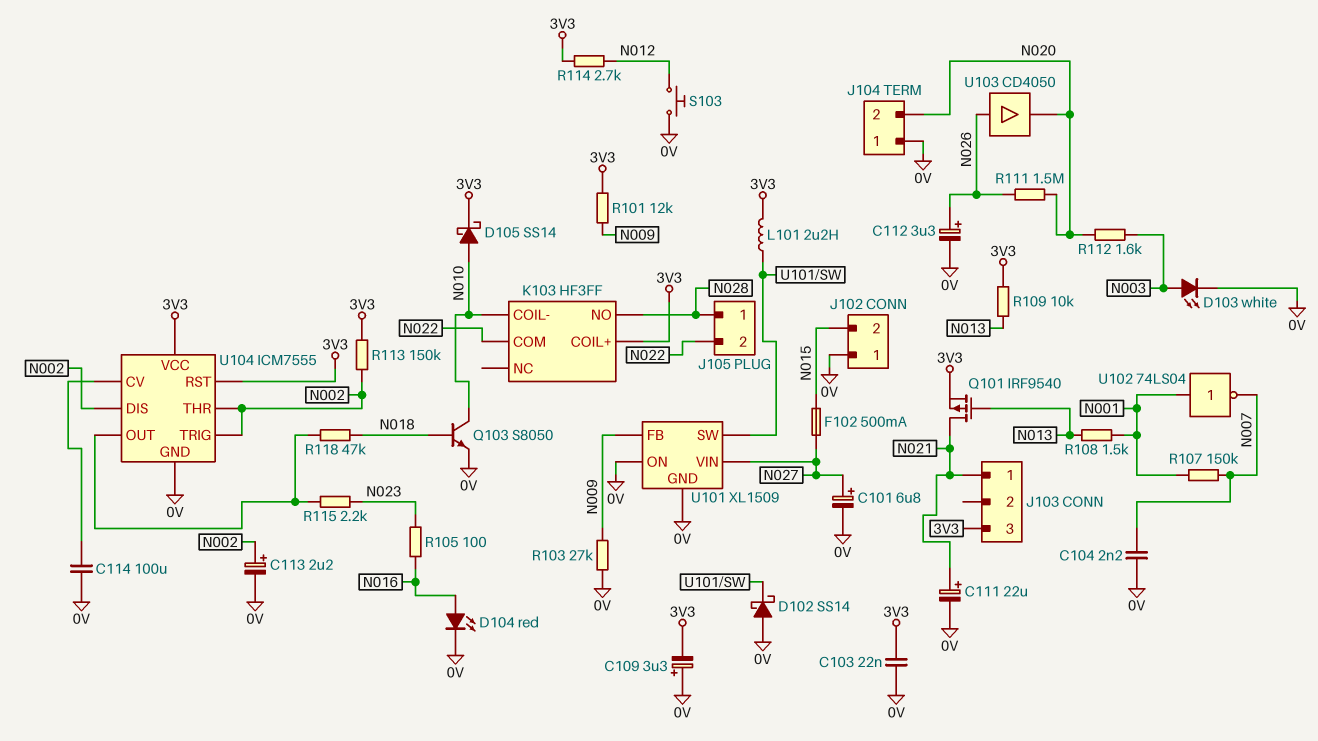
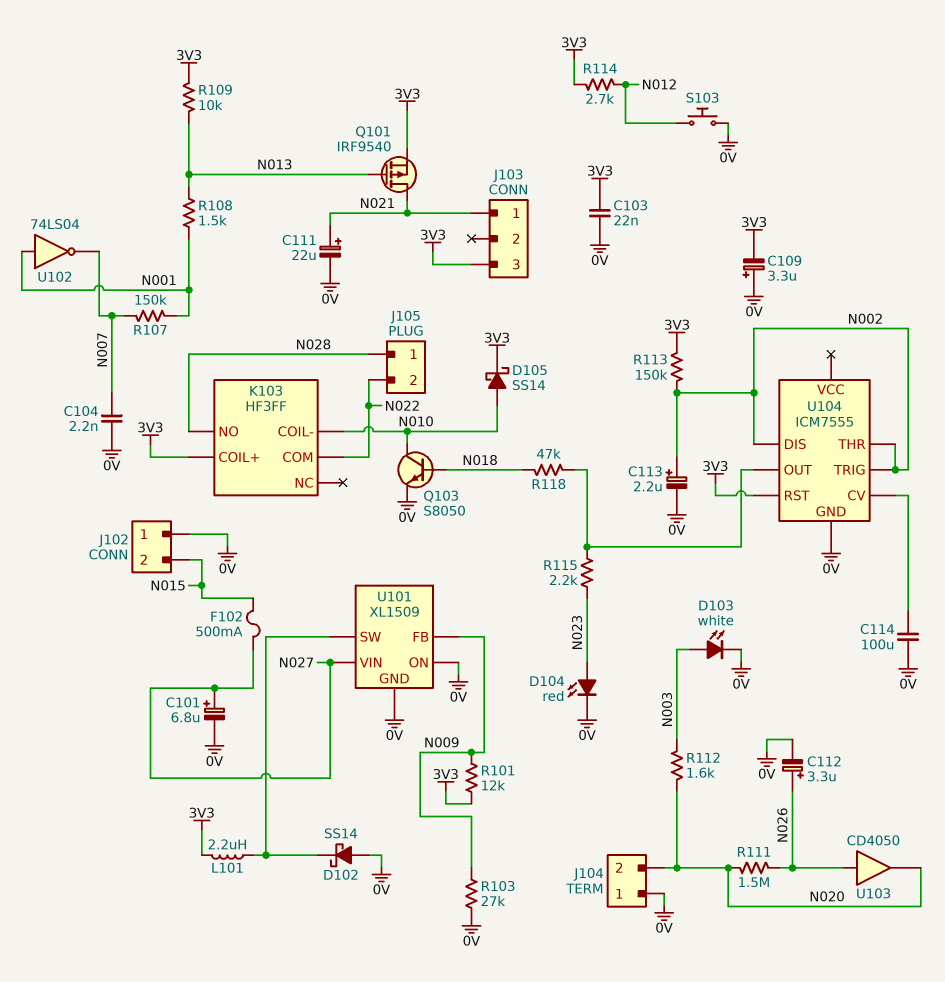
D104: LED red (A N016, K 0V) -> LED red (A N023, K 0V)
R105: 100 (N016, N023) -> none
U104 pin VCC: 3V3 -> none

